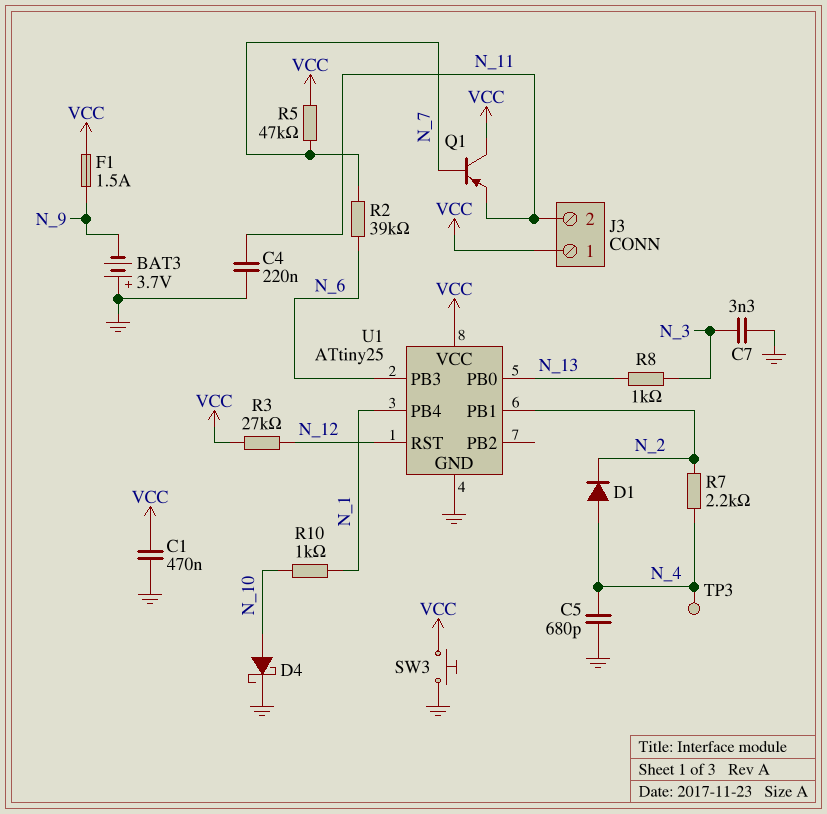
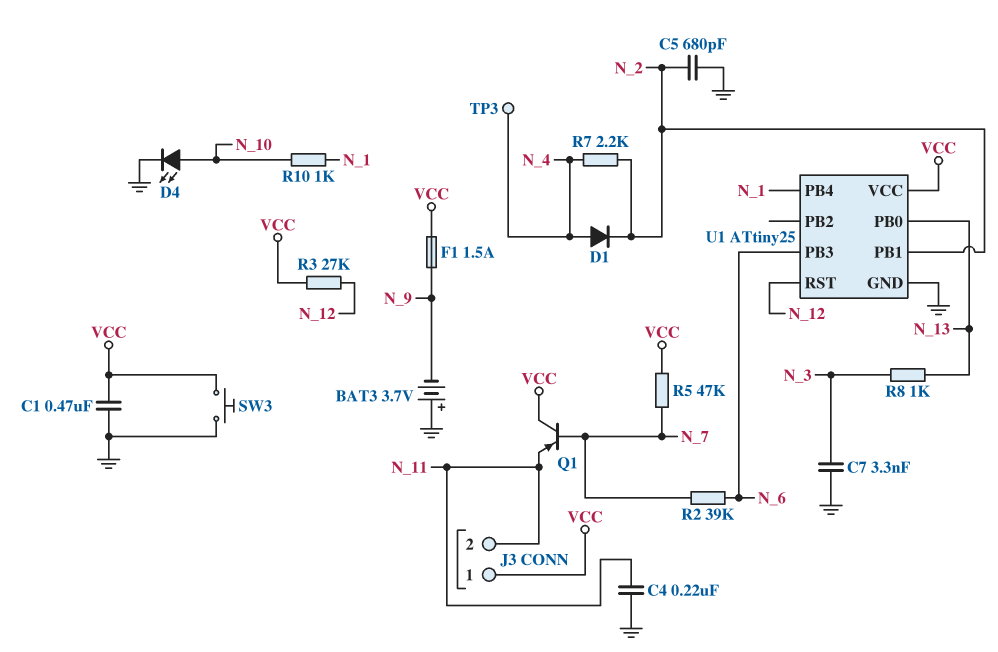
C5: 680pF (GND, N_4) -> 680pF (GND, N_2)
D4: schottky (A N_10, K GND) -> LED (A N_10, K GND)

